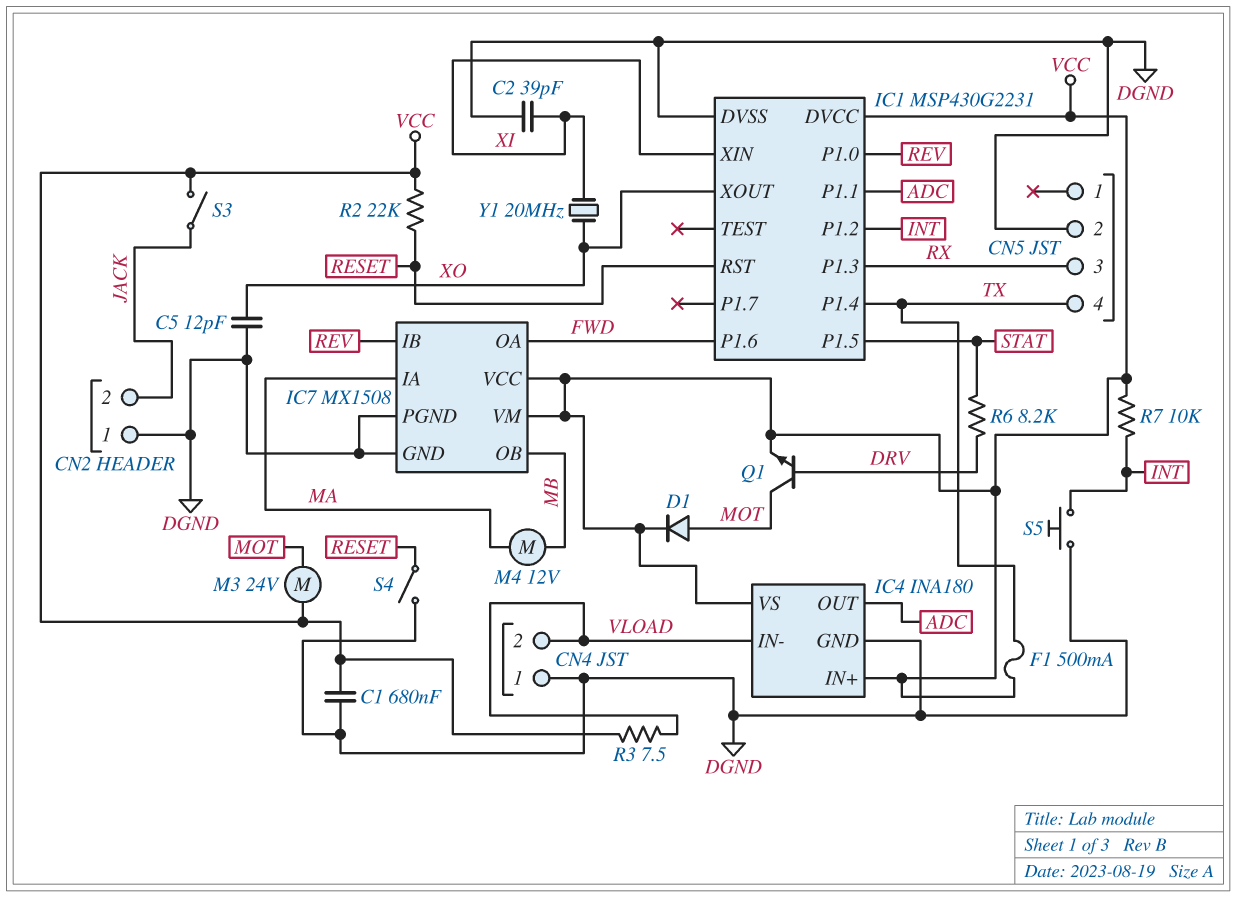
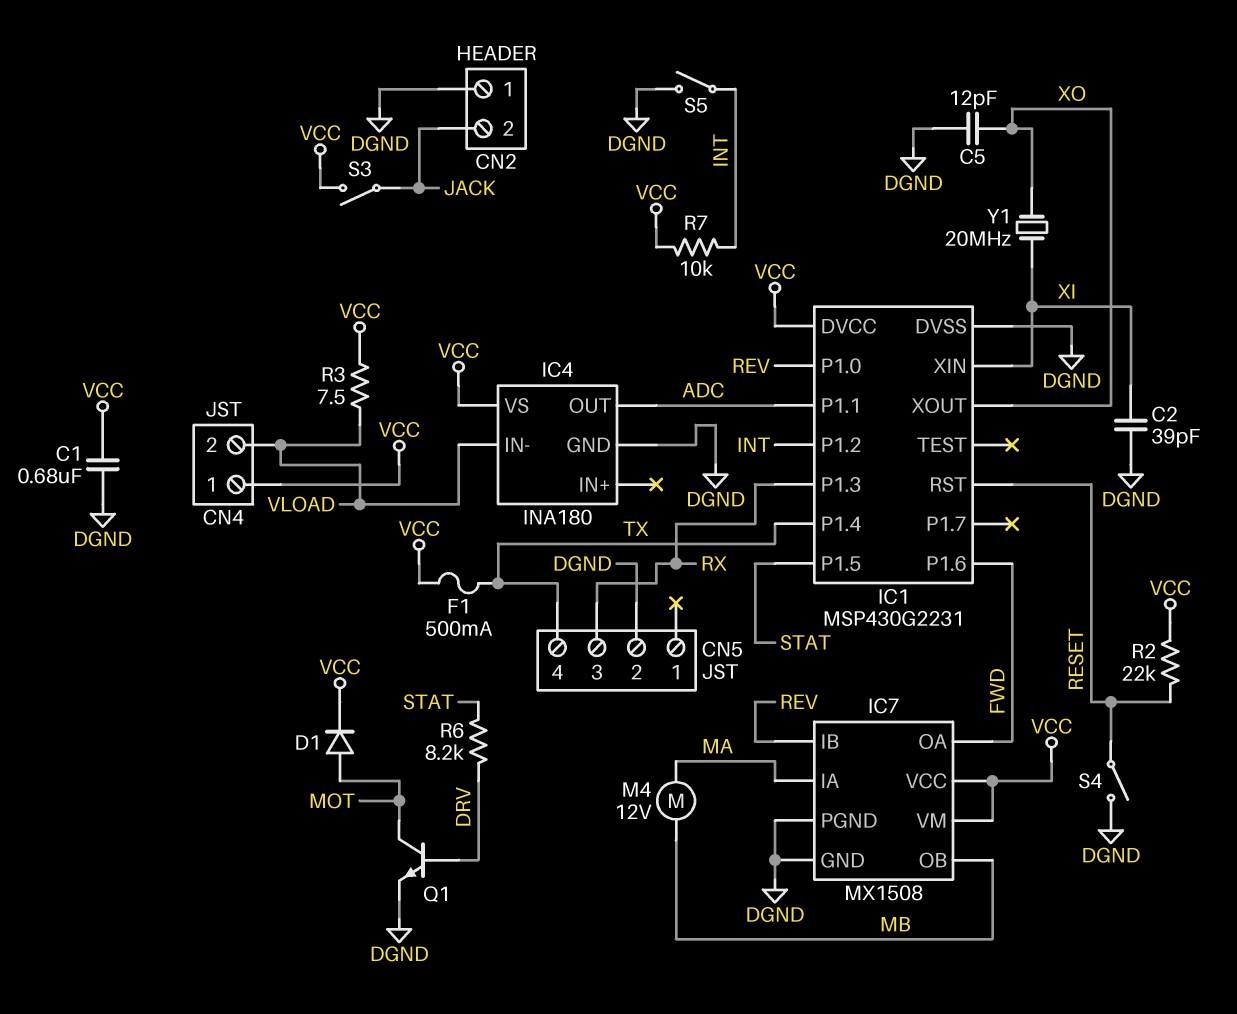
CN4 pin 1: DGND -> VCC
IC4 pin IN+: VCC -> none
M3: motor 24V (MOT, VCC) -> none
Q1: NPN (B DRV, C MOT, E VCC) -> NPN (B DRV, C MOT, E DGND)
S5: button (DGND, INT) -> switch (DGND, INT)

